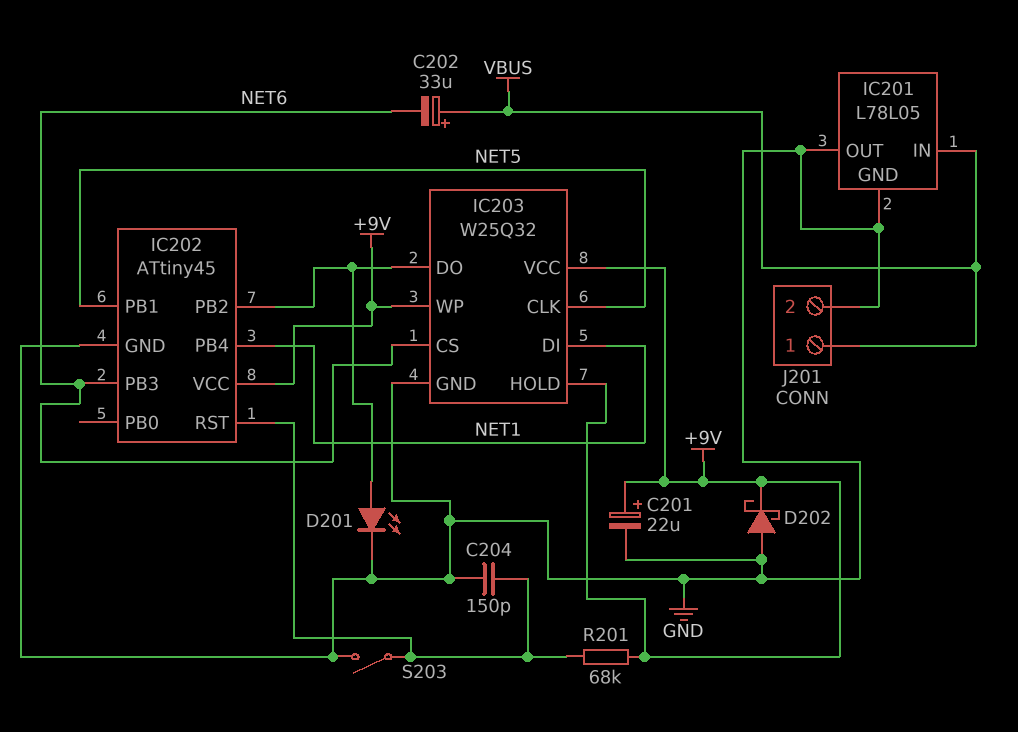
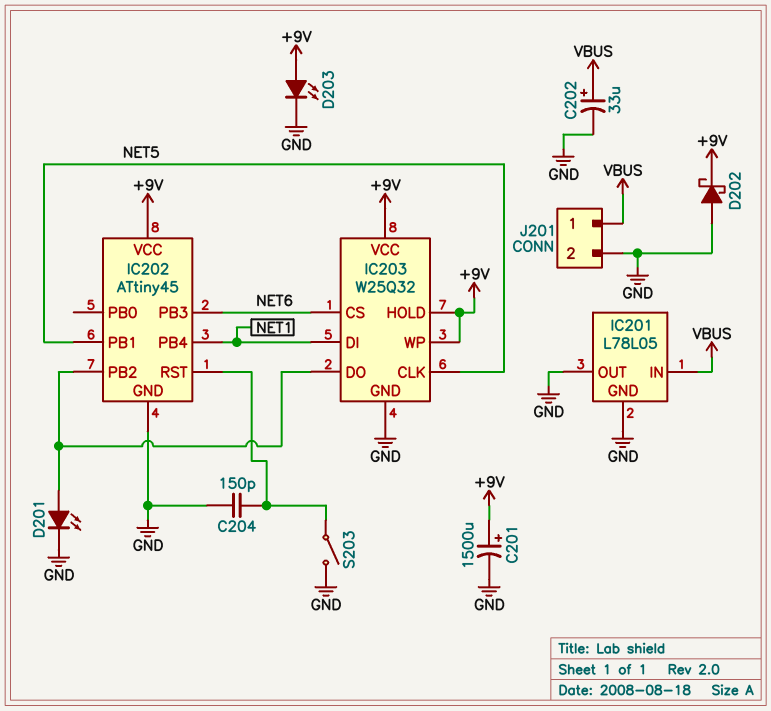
C201: 22uF (plus +9V, minus GND) -> 1500uF (plus +9V, minus GND)
C202: 33uF (plus VBUS, minus NET6) -> 33uF (plus VBUS, minus GND)
D203: none -> LED (A +9V, K GND)
R201: 68k (+9V, IC202/RST) -> none

